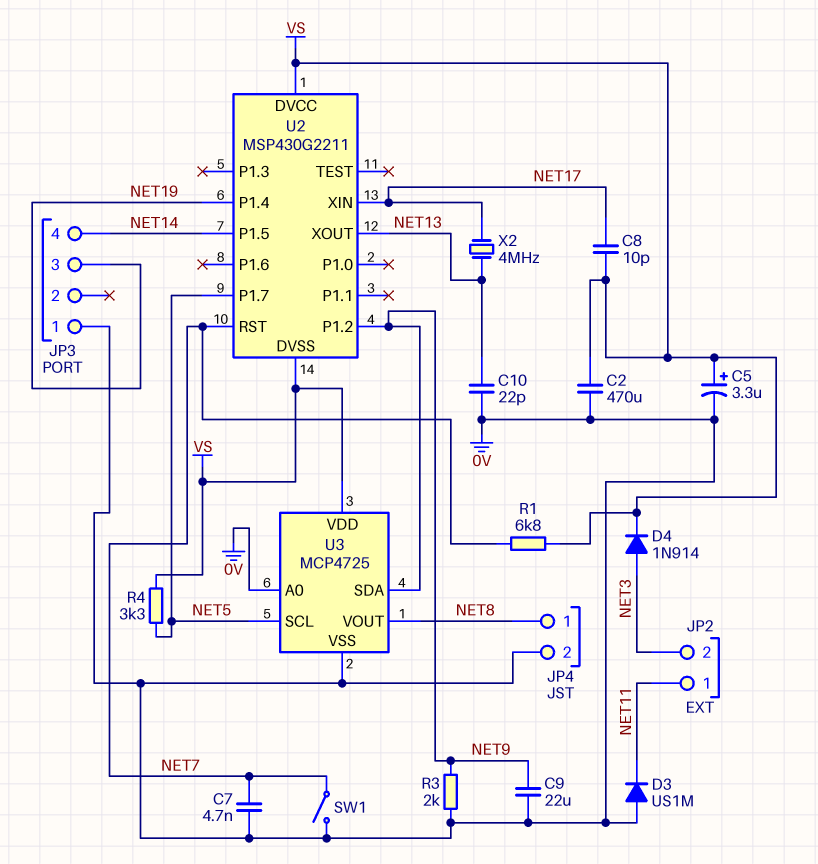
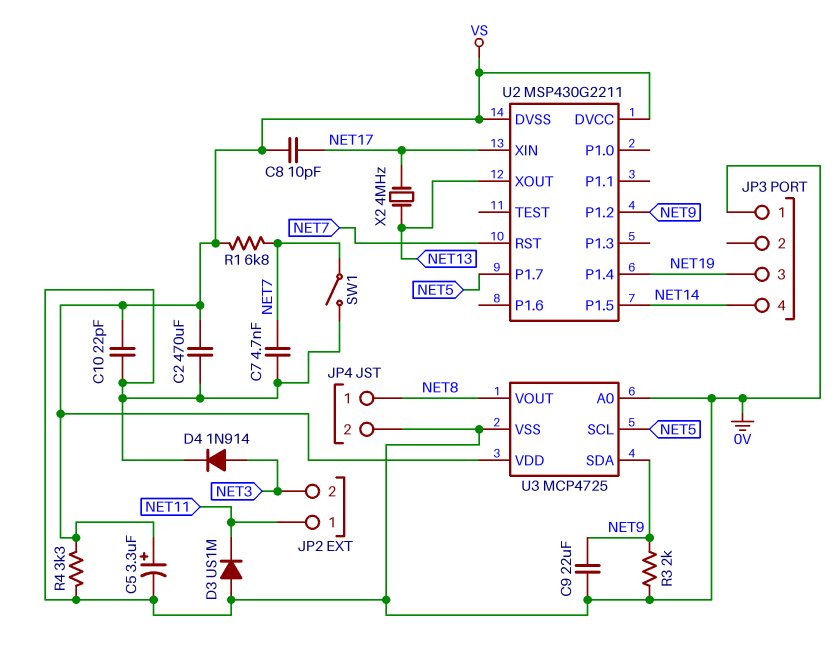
C10: 22pF (0V, NET13) -> 22pF (0V, VS)
D4: diode 1N914 (A NET3, K VS) -> diode 1N914 (A NET3, K 0V)
R4: 3.3k (NET5, VS) -> 3.3k (0V, VS)

